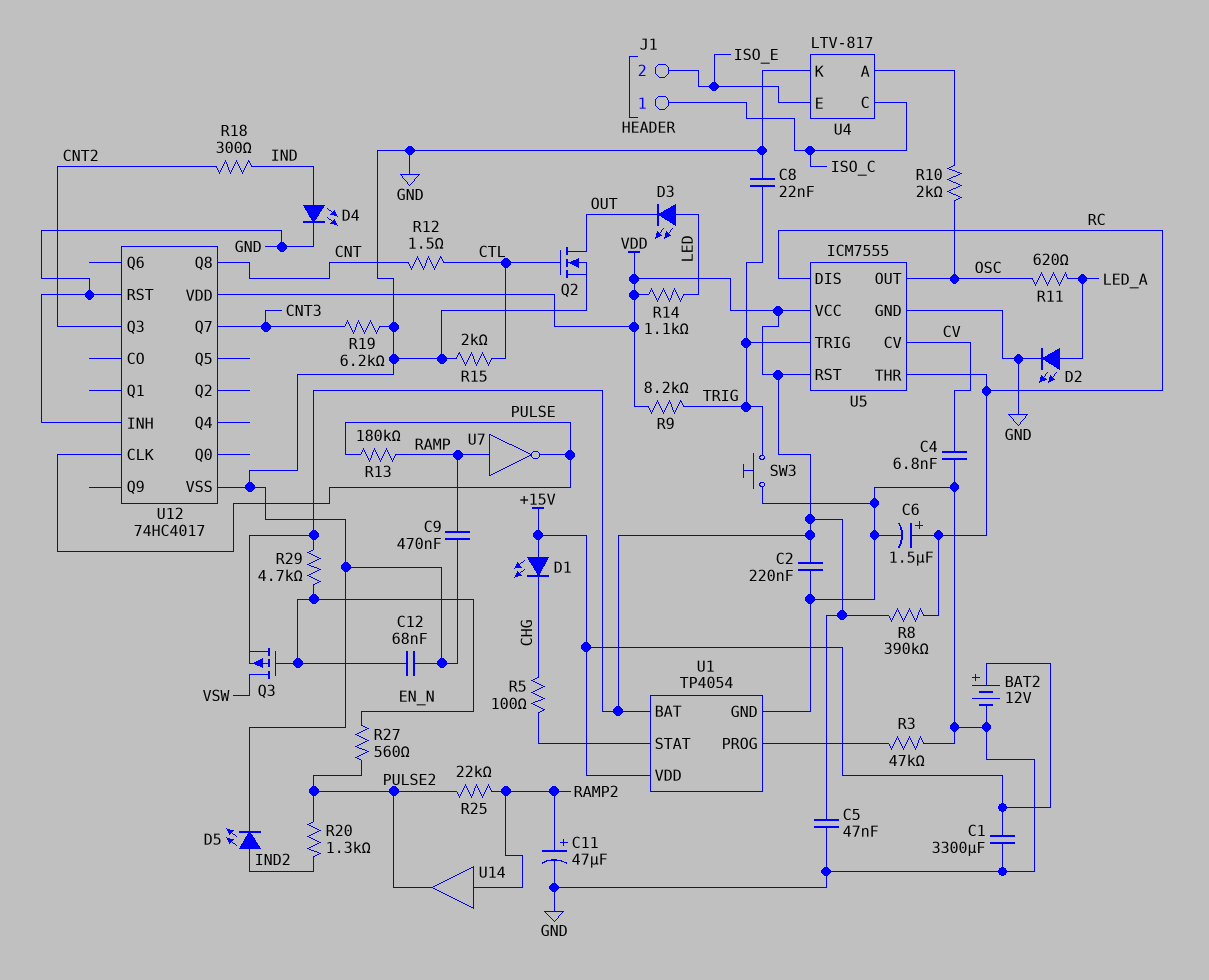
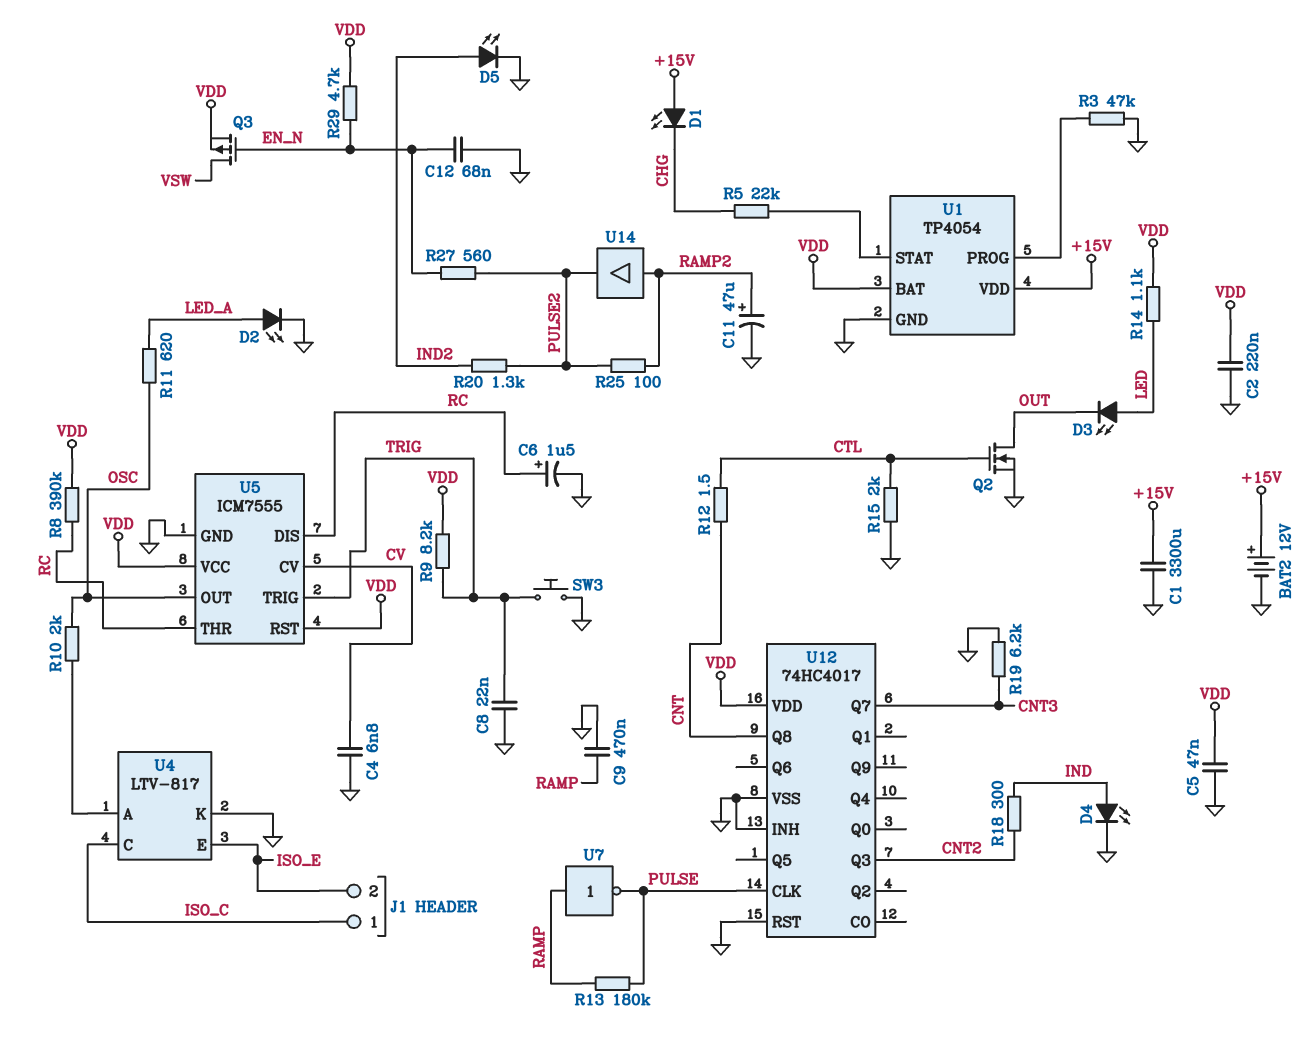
R5: 100 (CHG, U1/STAT) -> 22k (CHG, U1/STAT)
R25: 22k (PULSE2, RAMP2) -> 100 (PULSE2, RAMP2)

